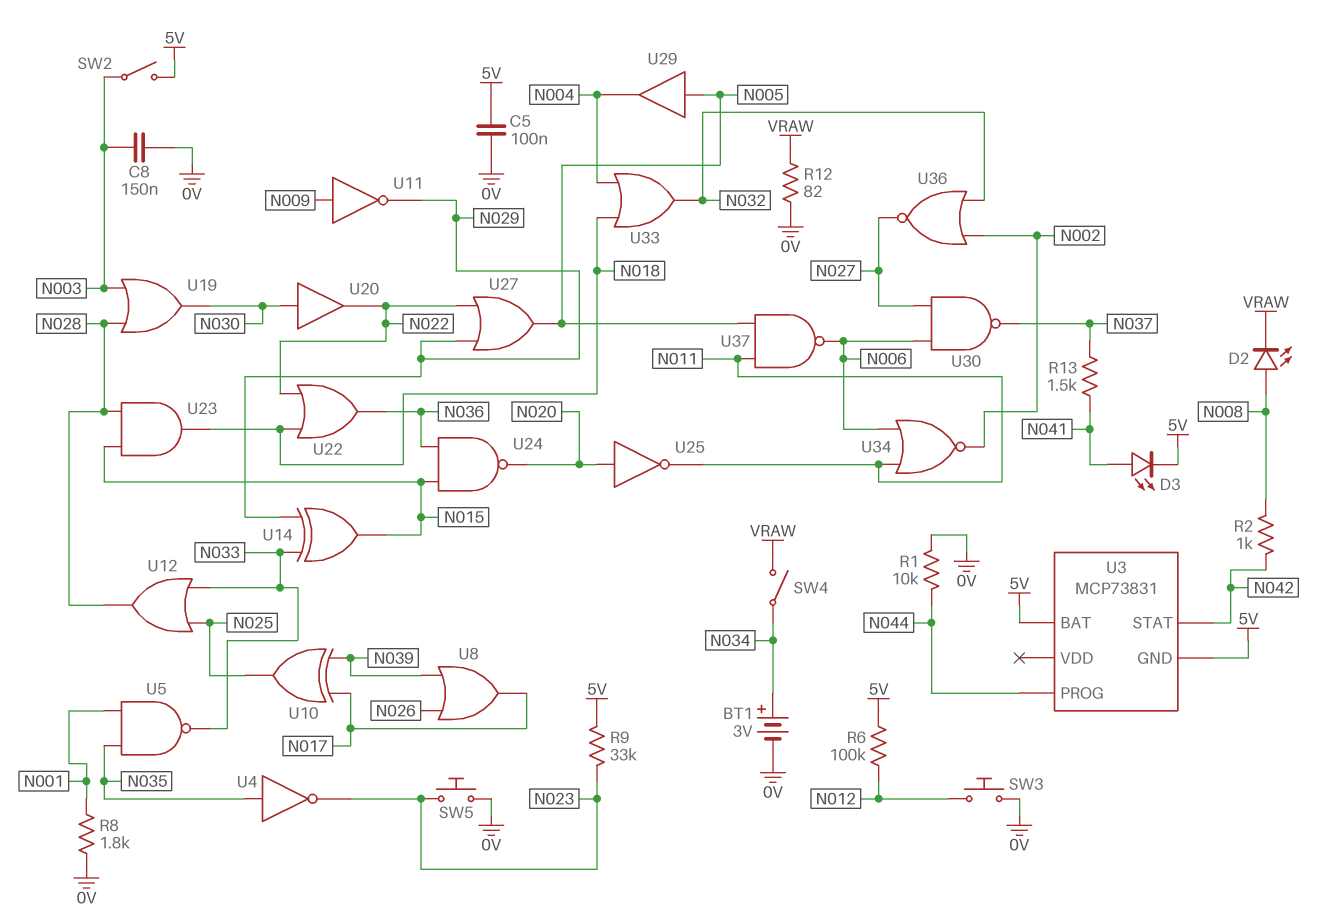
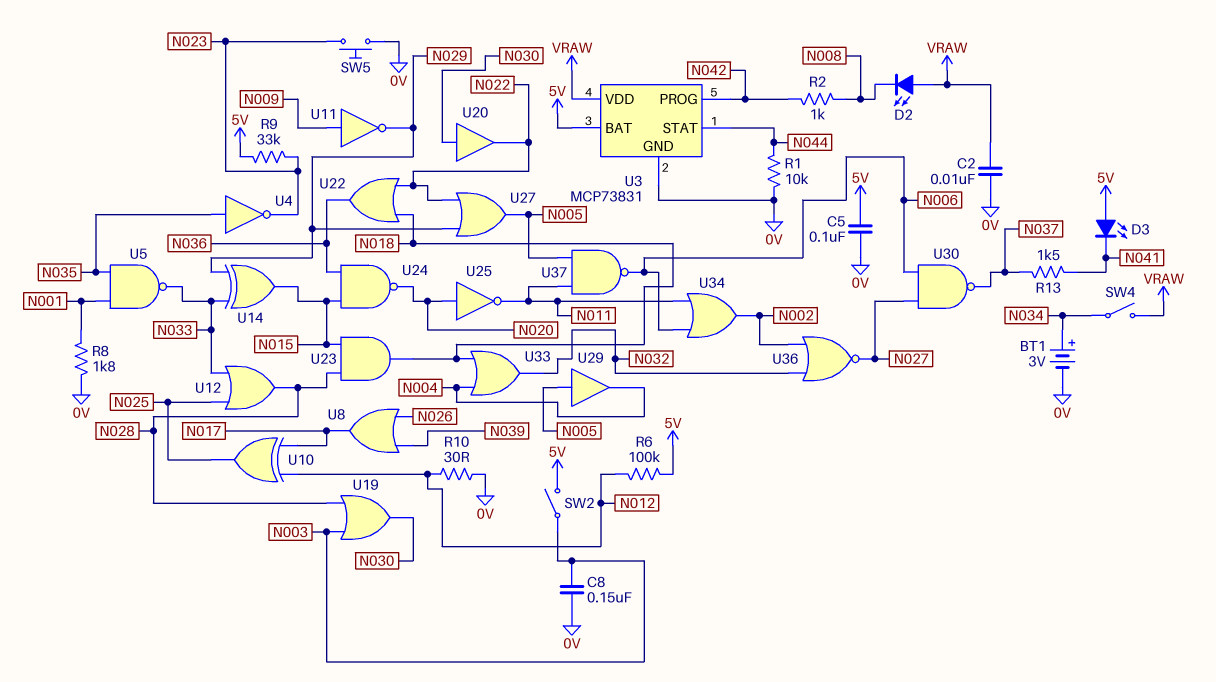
C2: none -> 10nF (0V, VRAW)
D2: LED (A N008, K VRAW) -> LED (A VRAW, K N008)
D3: LED (A N041, K 5V) -> LED (A 5V, K N041)
R10: none -> 30 (0V, N012)
R12: 82 (0V, VRAW) -> none
SW3: button (0V, N012) -> none
U3 pin GND: 5V -> 0V
U3 pin PROG: N044 -> N042
U3 pin STAT: N042 -> N044
U3 pin VDD: none -> VRAW
U10: XOR (in N017, in N039, out N025) -> XOR (in N012, in N017, out N025)
U34: NOR (in N006, in N011, out N002) -> OR (in N006, in N011, out N002)

